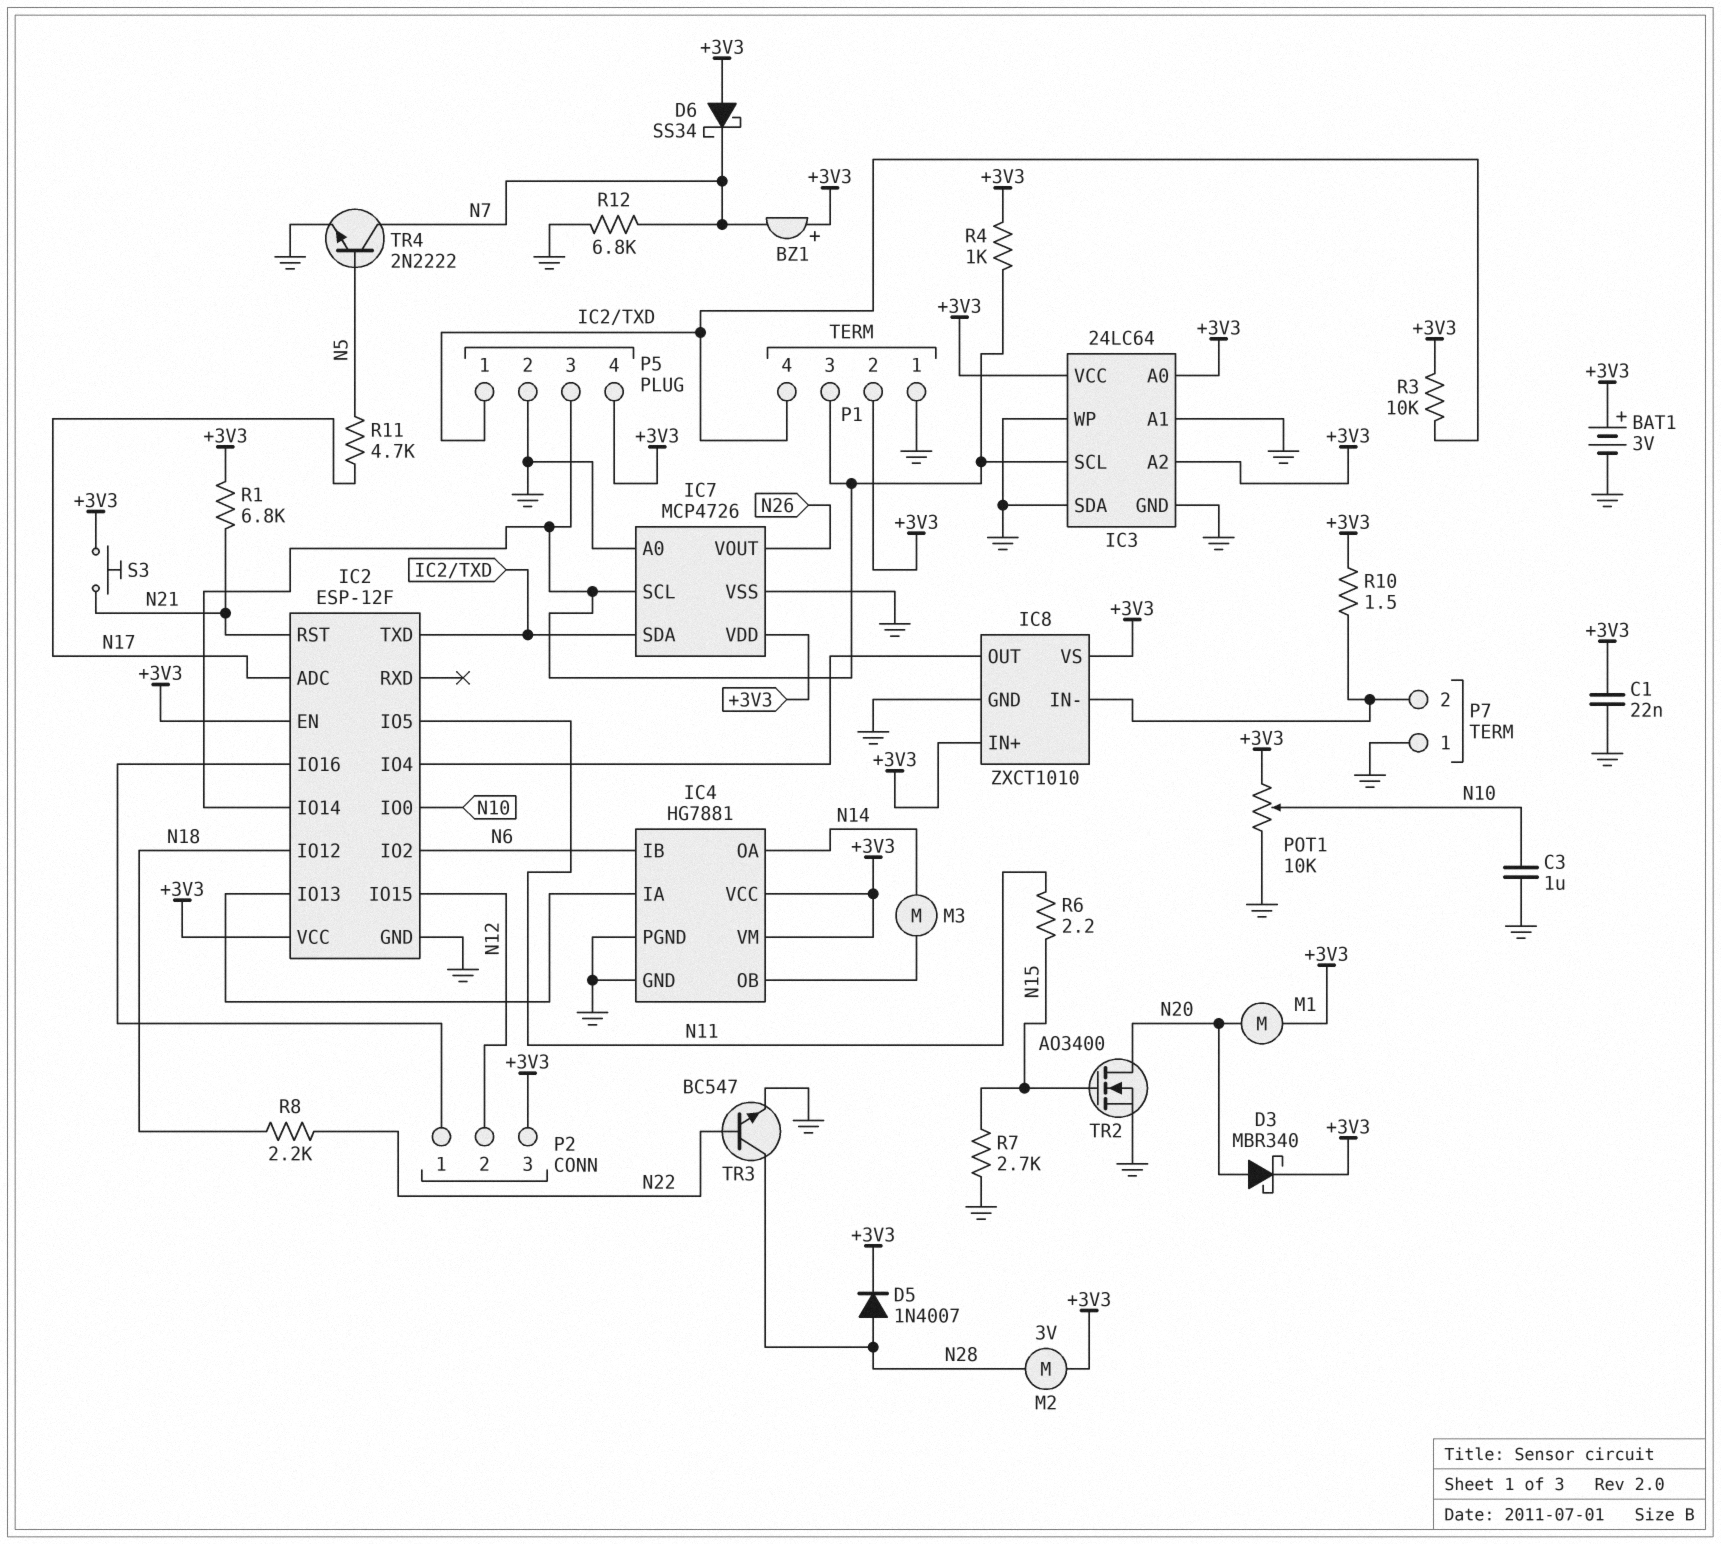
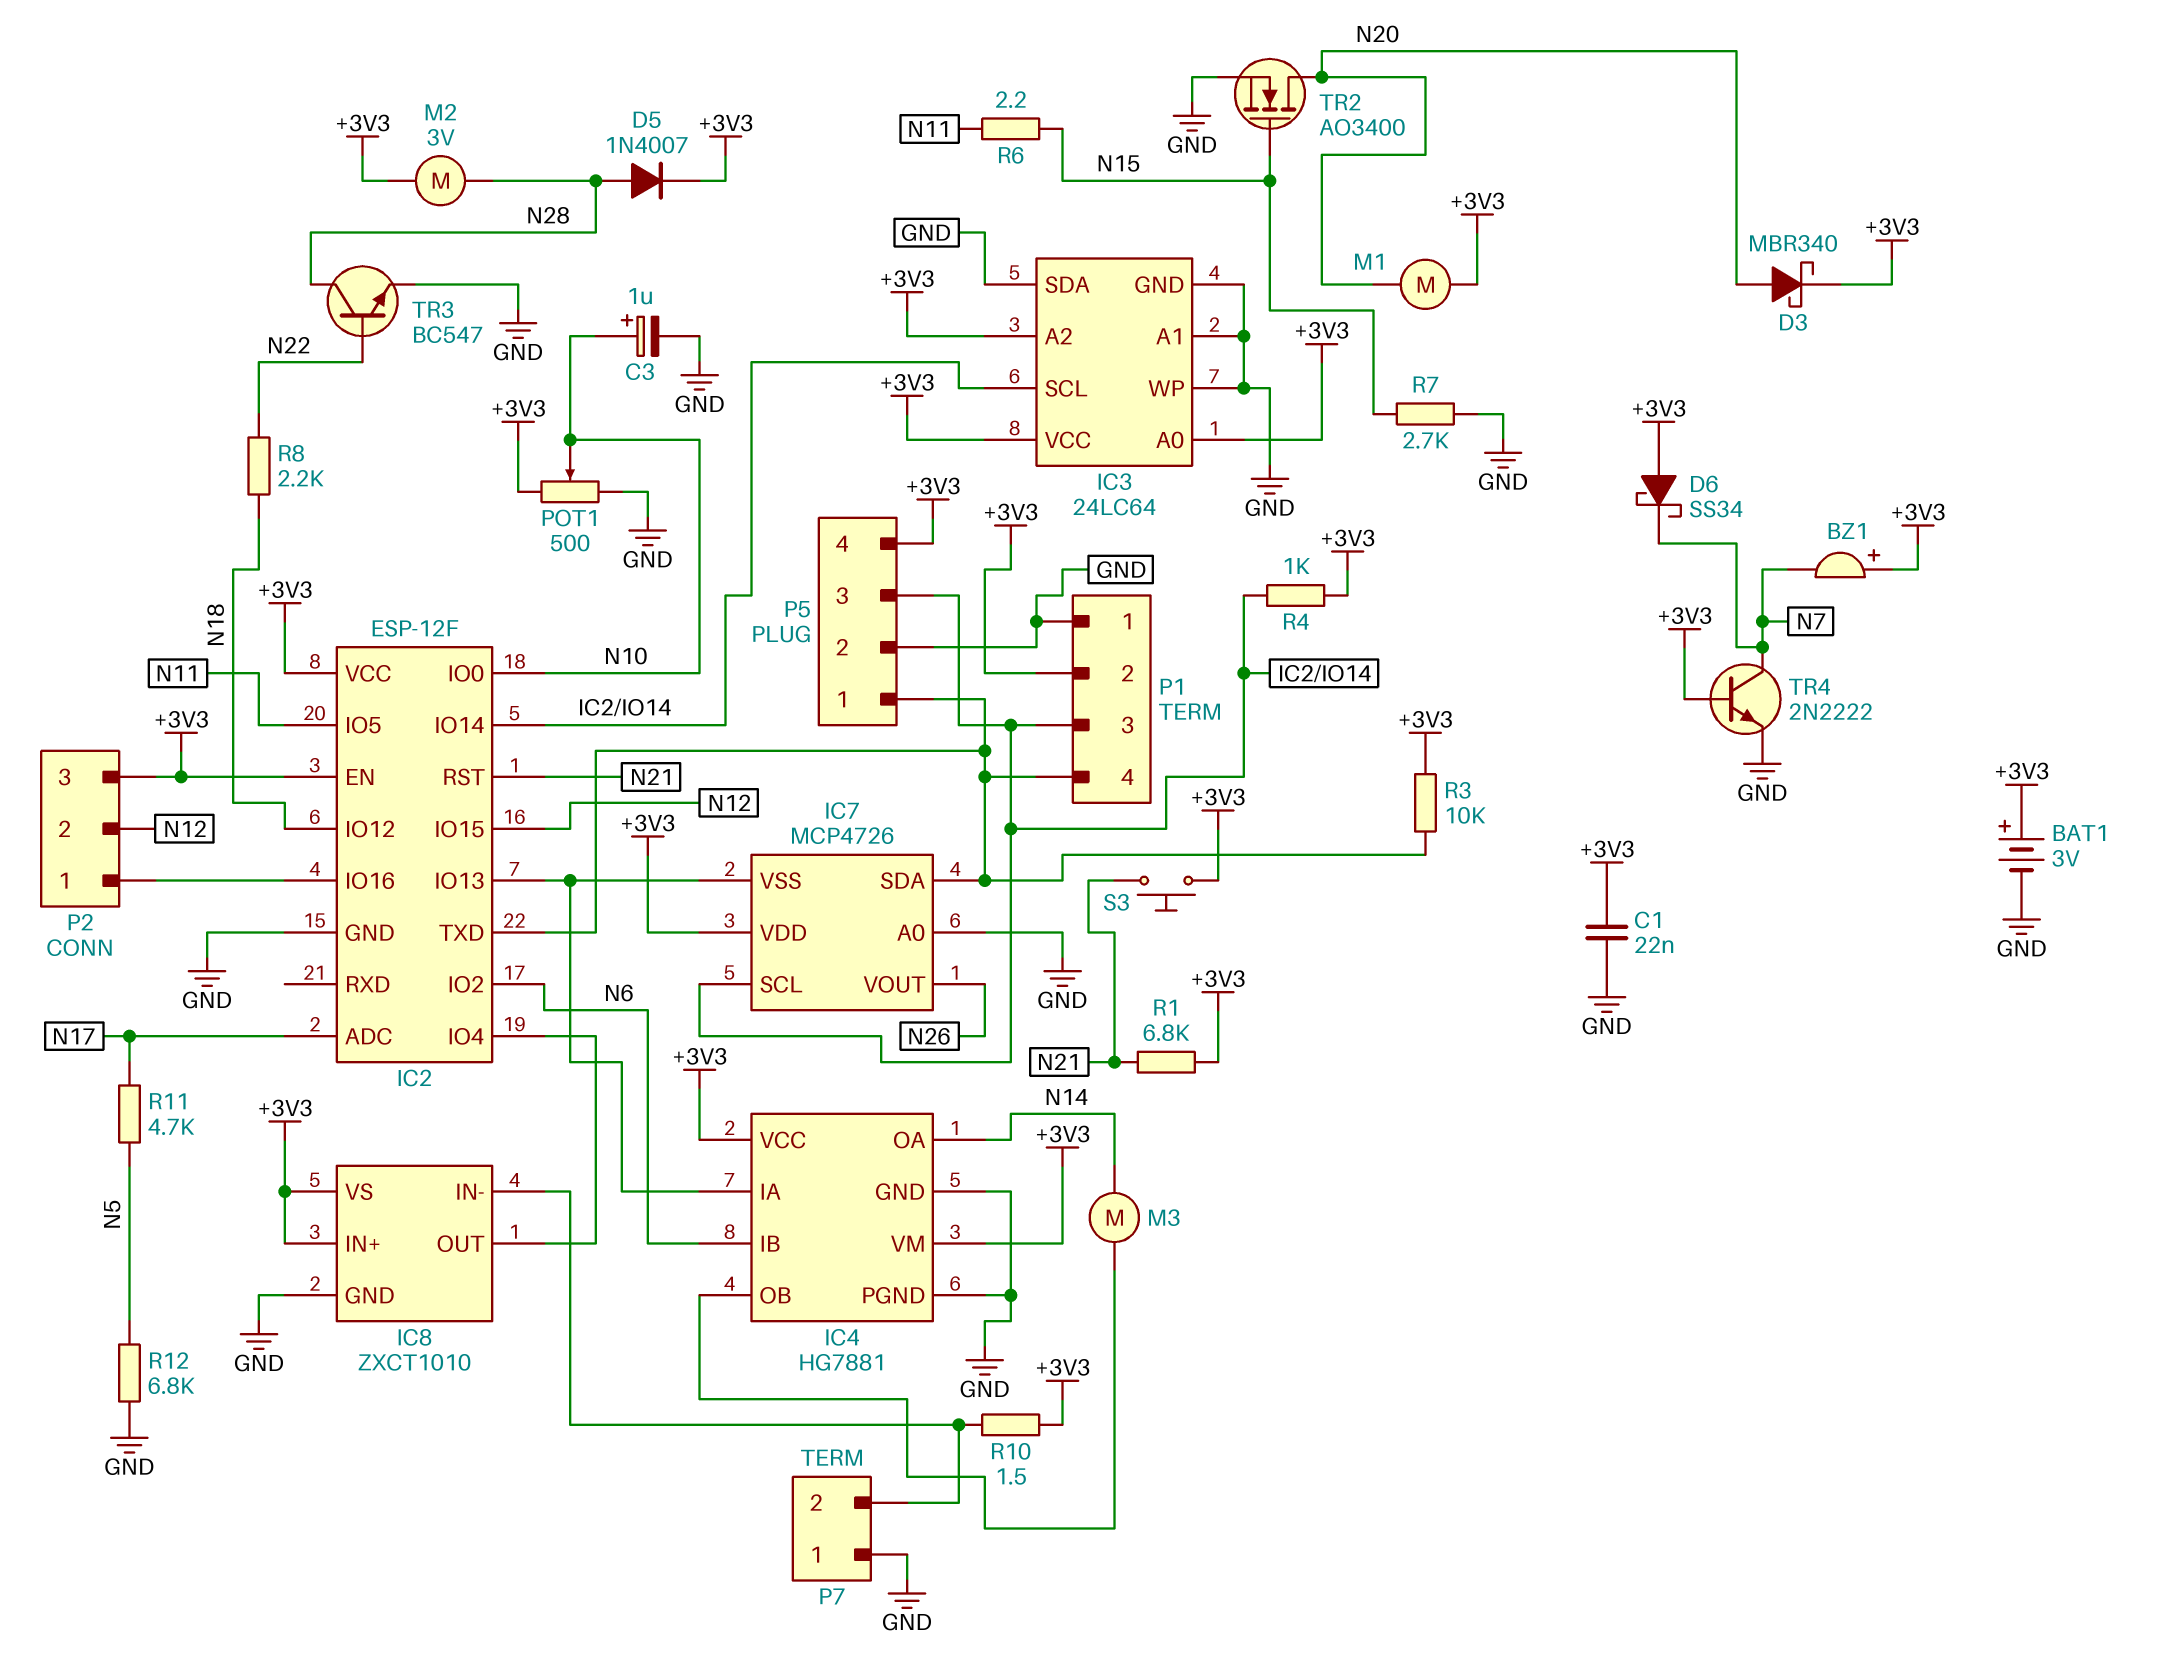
C3: 1uF (GND, N10) -> 1uF (plus N10, minus GND)
IC7 pin VSS: GND -> IC2/IO13
POT1: 10k (+3V3, GND, wiper N10) -> 500 (+3V3, GND, wiper N10)
R12: 6.8k (GND, N7) -> 6.8k (GND, N5)
TR4: NPN 2N2222 (B N5, C N7, E GND) -> NPN 2N2222 (B +3V3, C N7, E GND)

